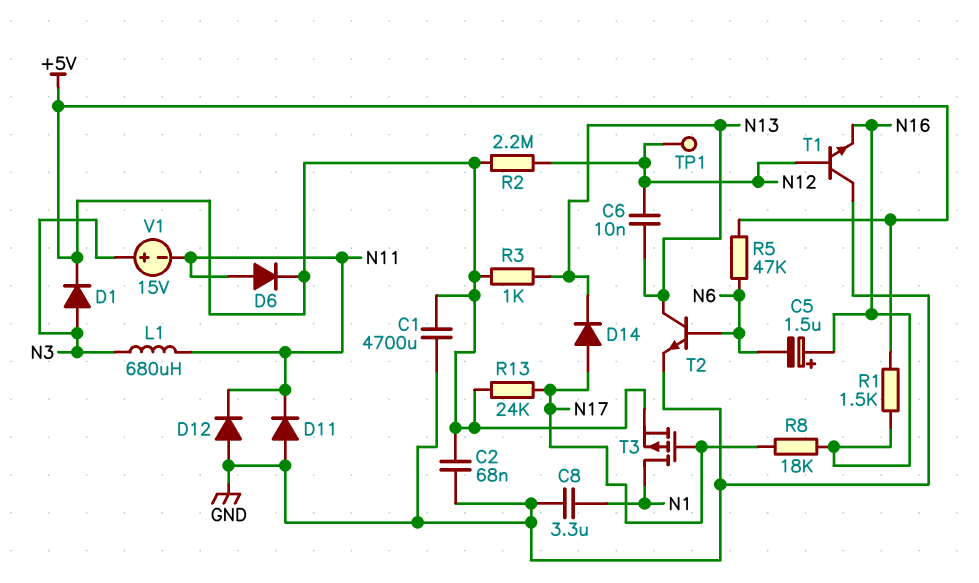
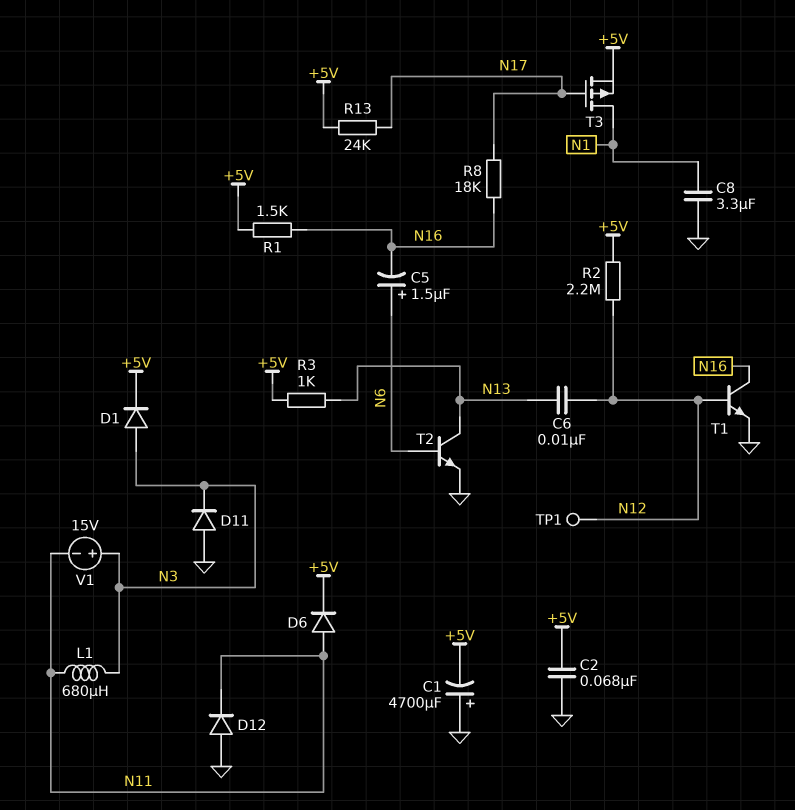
C1: 4700uF (+5V, GND) -> 4700uF (plus GND, minus +5V)
C5: 1.5uF (plus N16, minus N6) -> 1.5uF (plus N6, minus N16)
D11: diode (A GND, K N11) -> diode (A GND, K N3)
D14: diode (A N17, K N13) -> none
R5: 47k (+5V, N6) -> none
T1: NPN (B N12, C GND, E N16) -> NPN (B N12, C N16, E GND)

